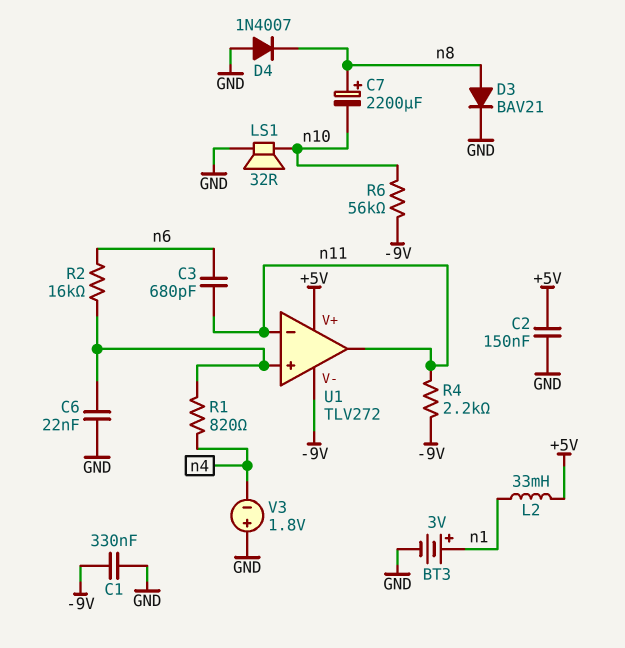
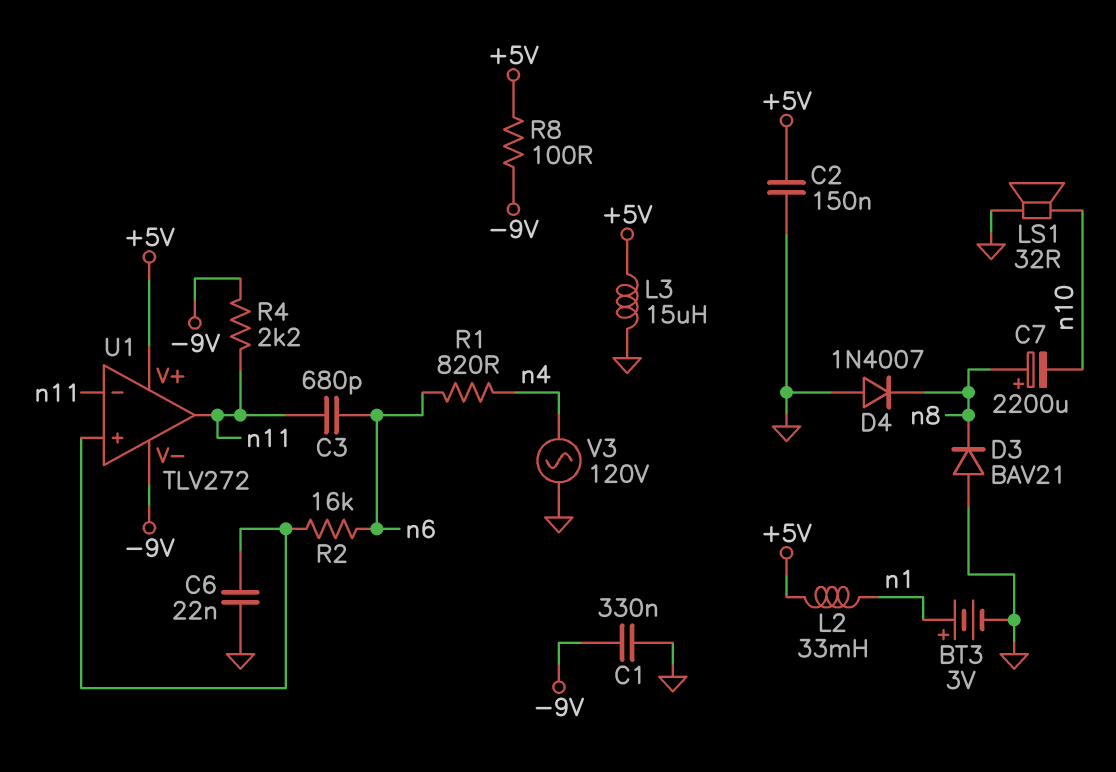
D3: diode BAV21 (A n8, K GND) -> diode BAV21 (A GND, K n8)
L3: none -> 15uH (+5V, GND)
R1: 820 (U1/in+, n4) -> 820 (n4, n6)
R6: 56k (-9V, n10) -> none
R8: none -> 100 (+5V, -9V)
V3: 1.8V (plus GND, minus n4) -> AC 120V (GND, n4)

